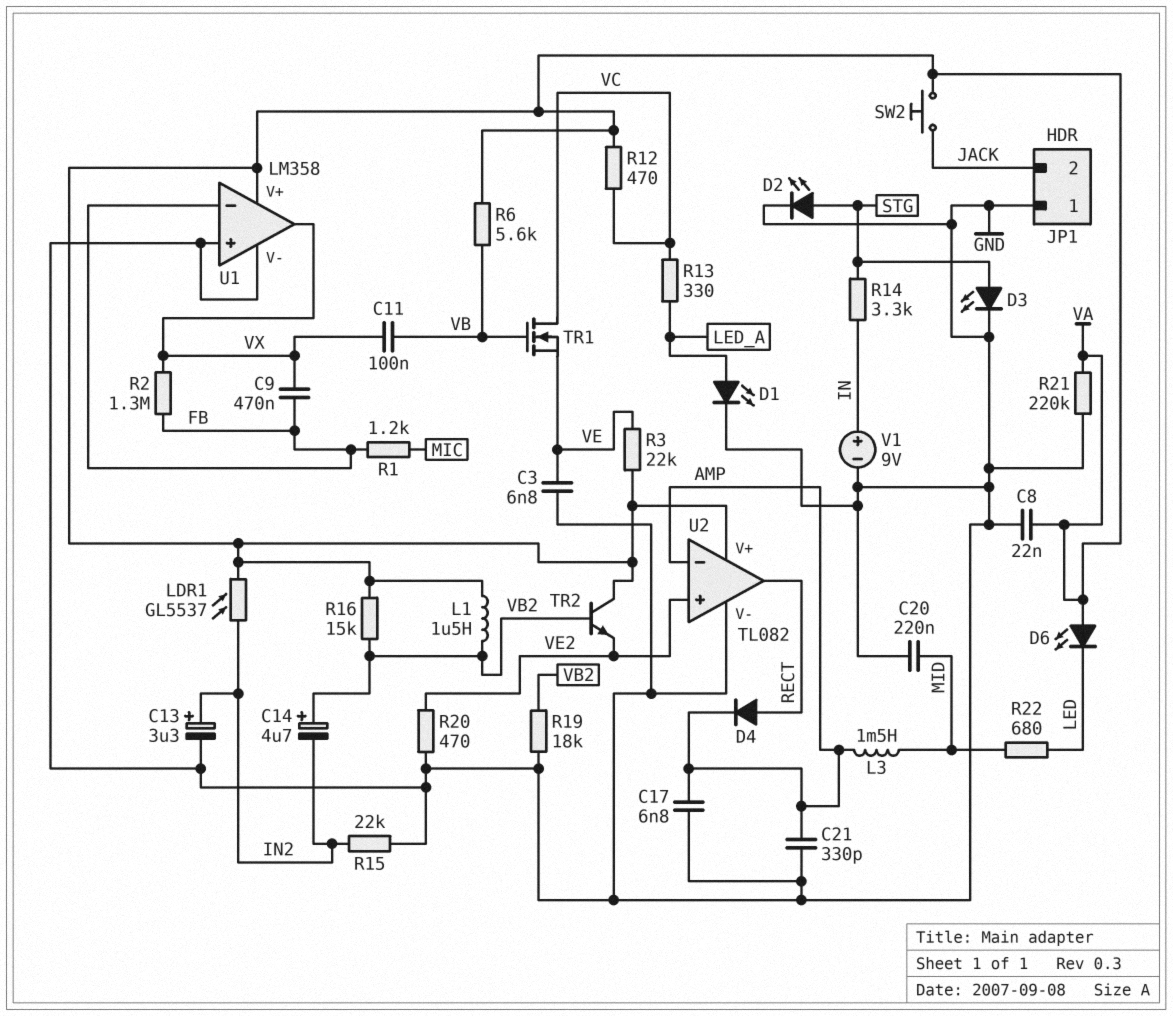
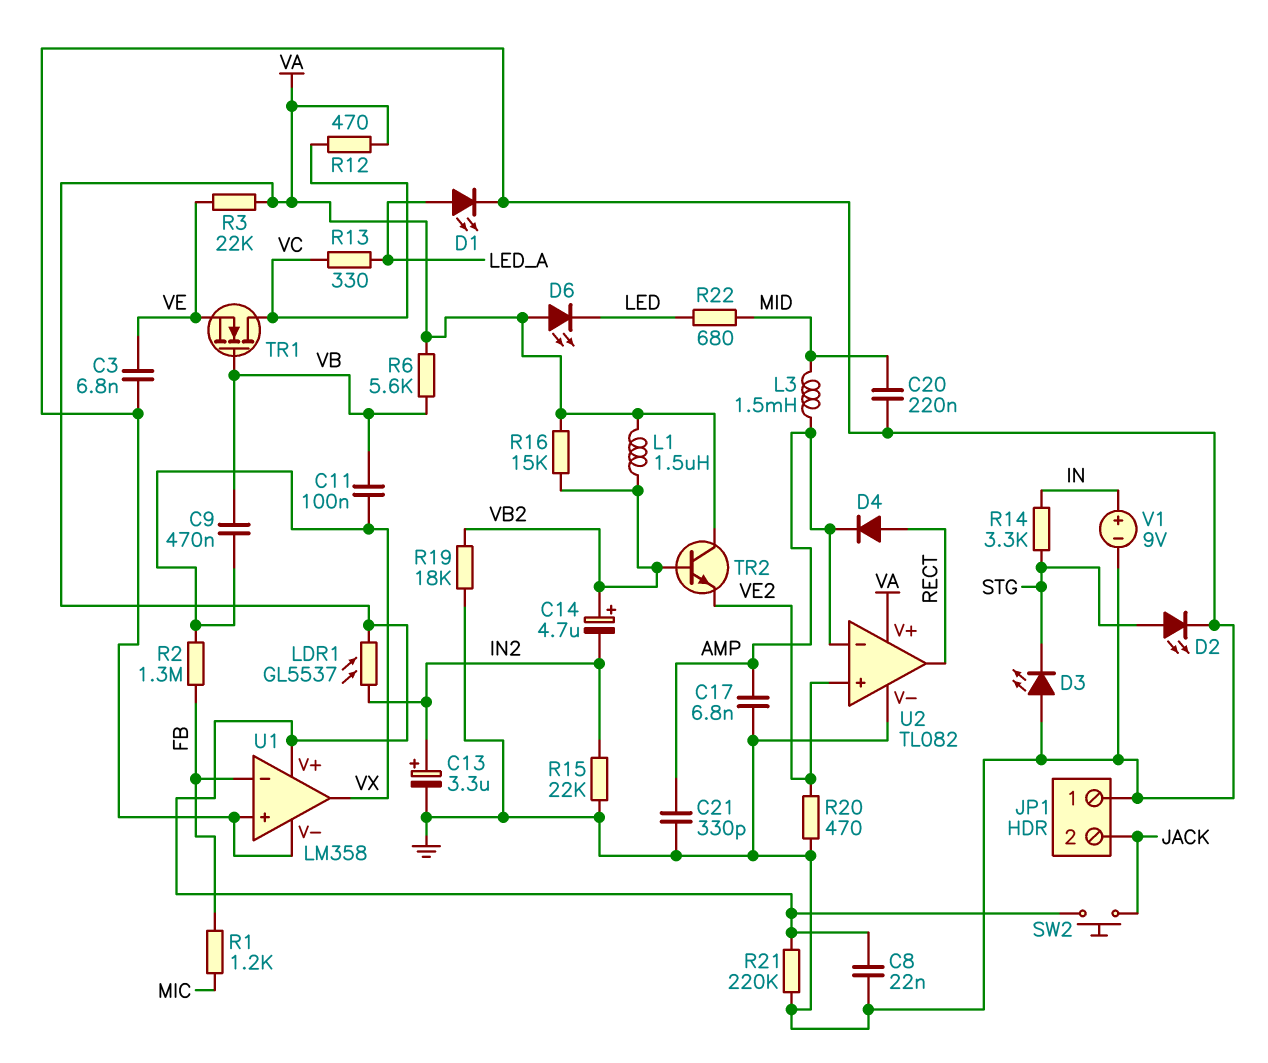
C9: 470nF (FB, VX) -> 470nF (VB, VX)
D3: LED (A STG, K GND) -> LED (A GND, K STG)

